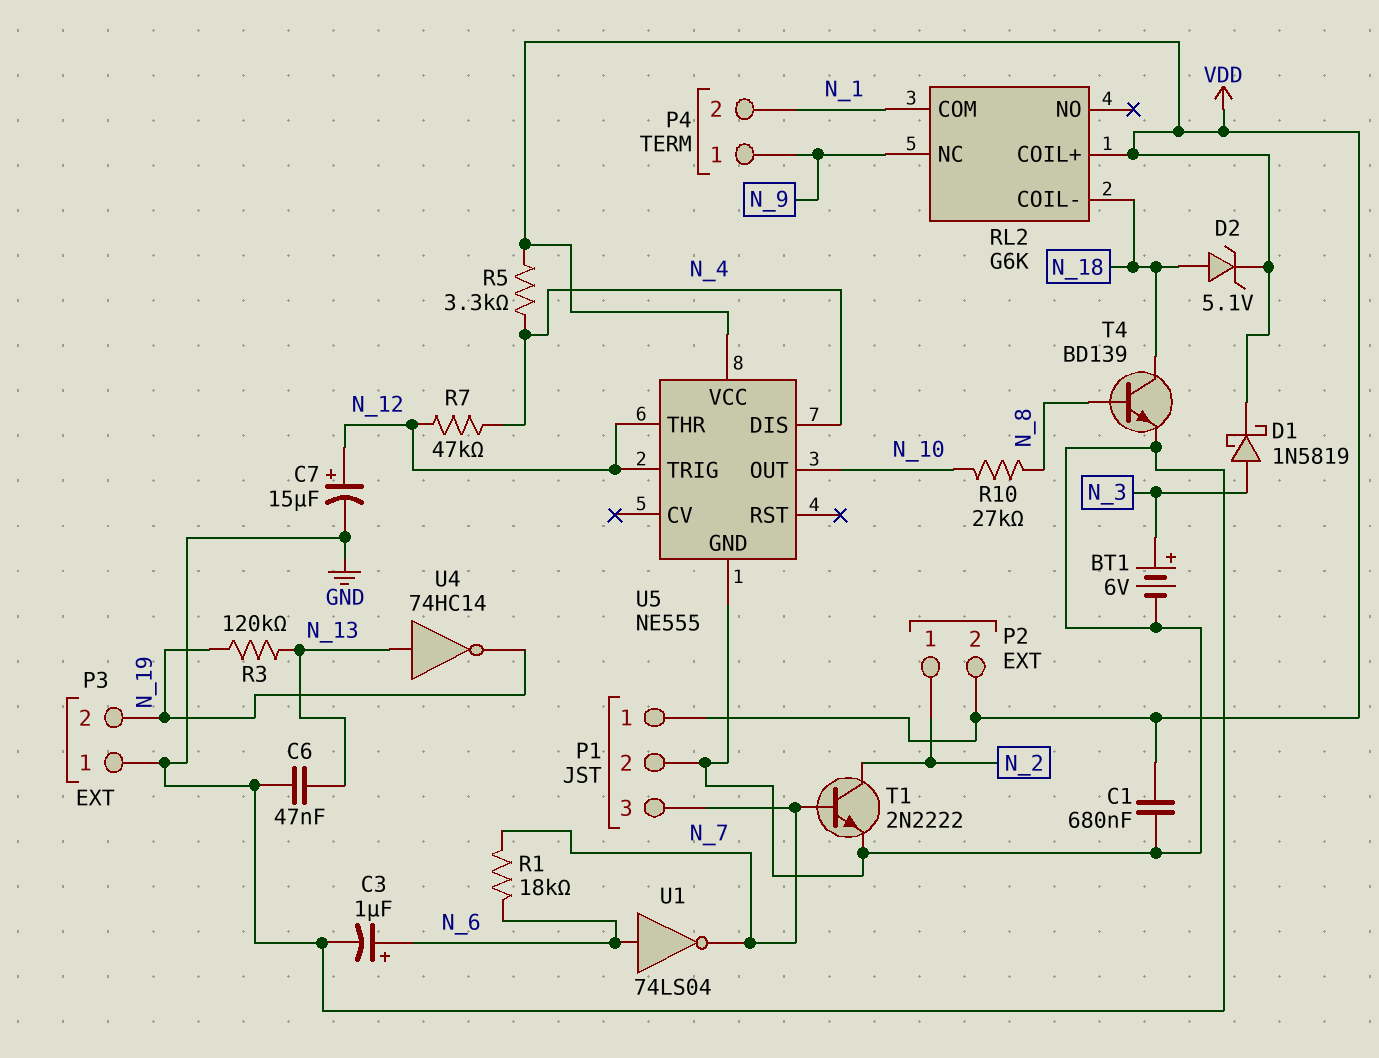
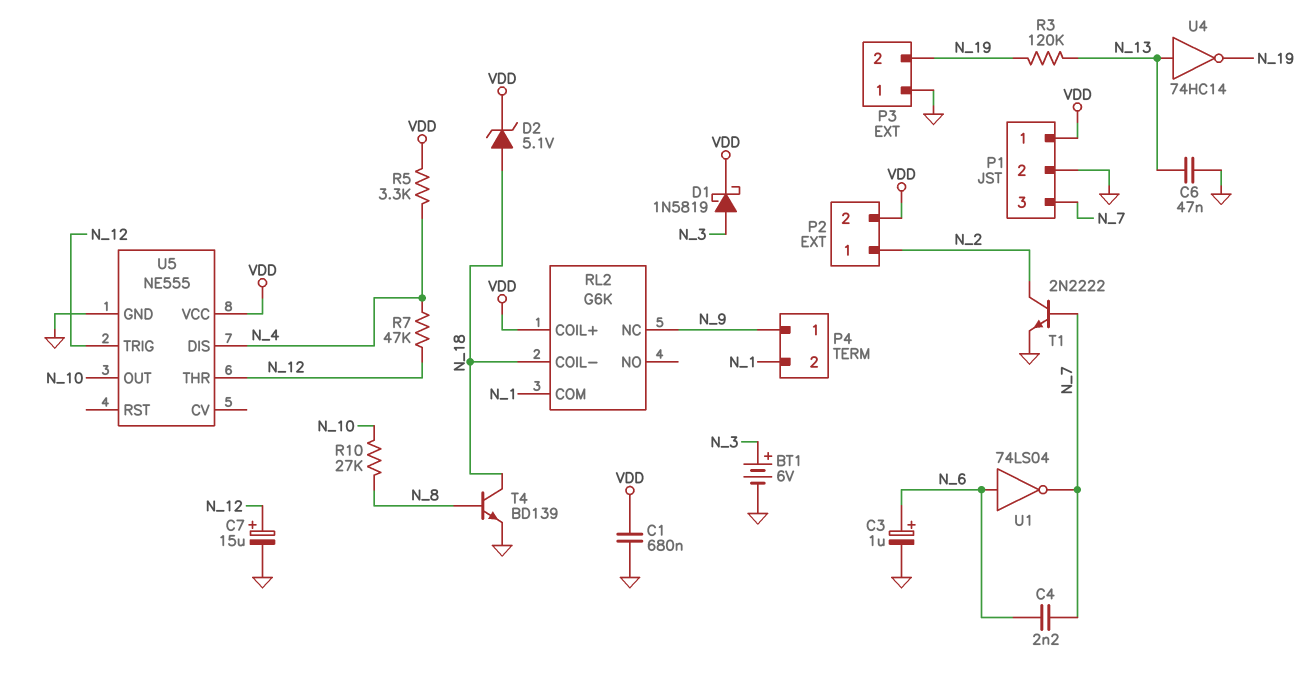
C4: none -> 2.2nF (N_6, N_7)
R1: 18k (N_6, N_7) -> none

